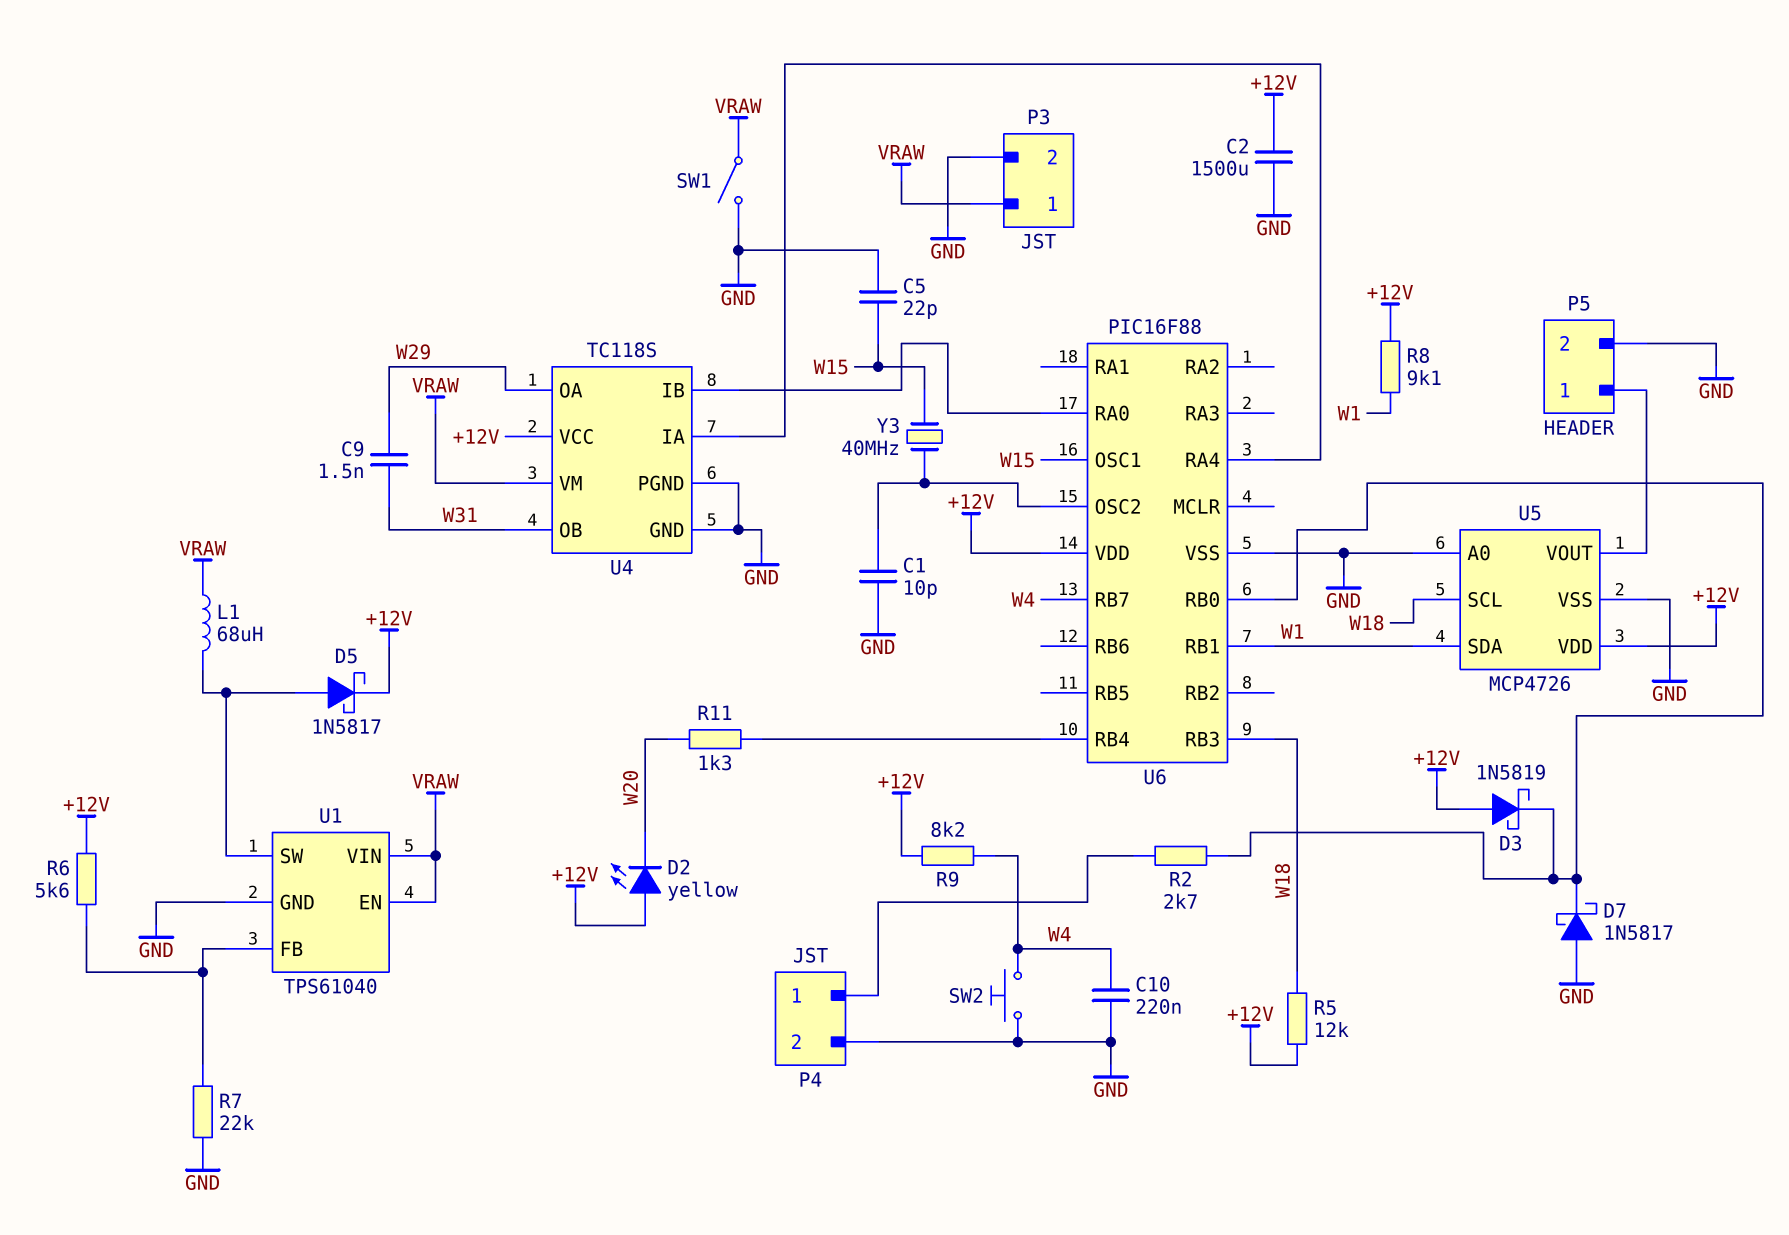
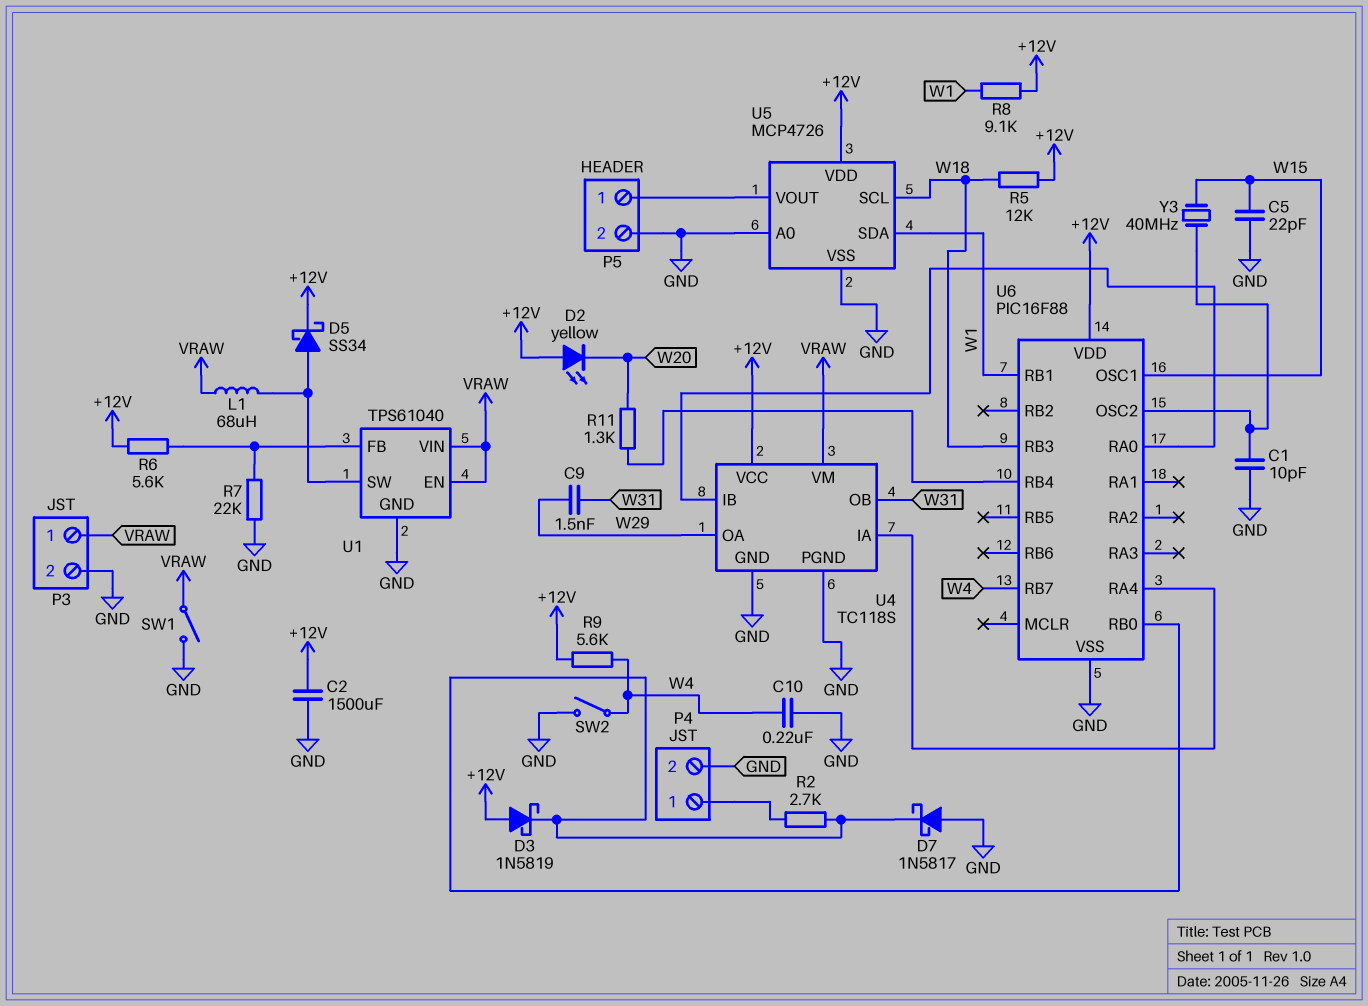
D5: schottky 1N5817 (A U1/SW, K +12V) -> schottky SS34 (A U1/SW, K +12V)
R9: 8.2k (+12V, W4) -> 5.6k (+12V, W4)
SW2: button (GND, W4) -> switch (GND, W4)

